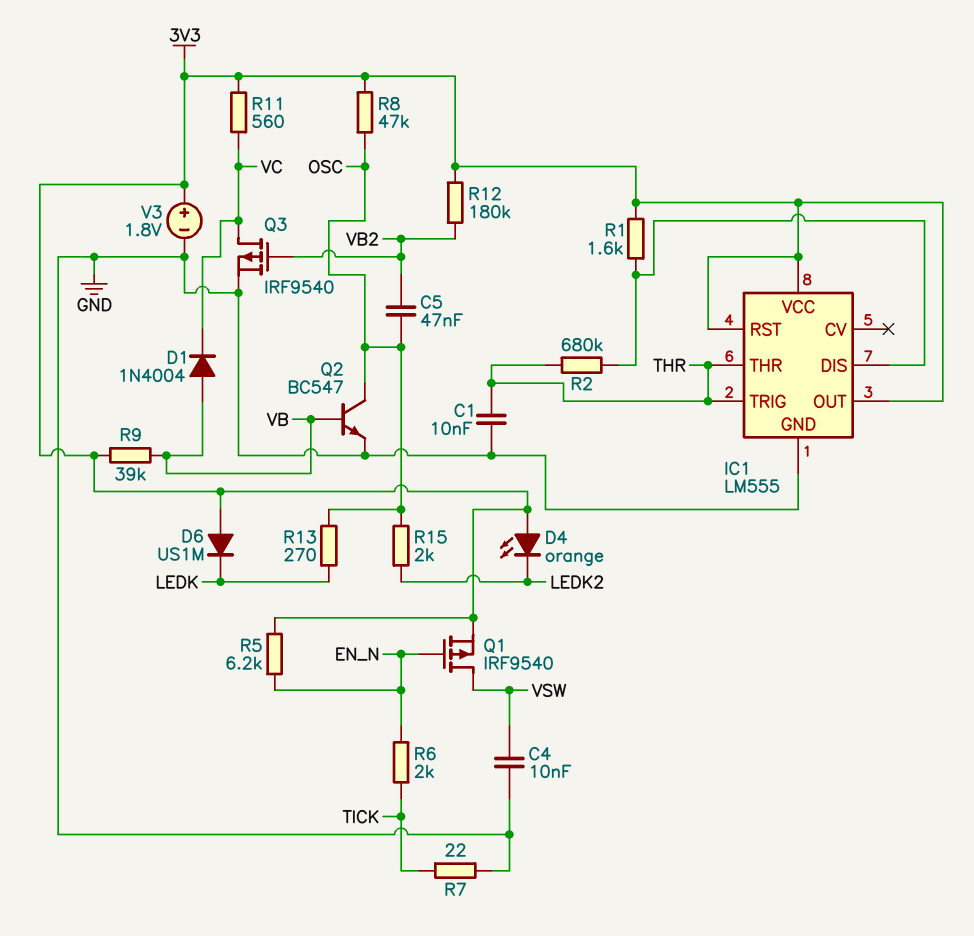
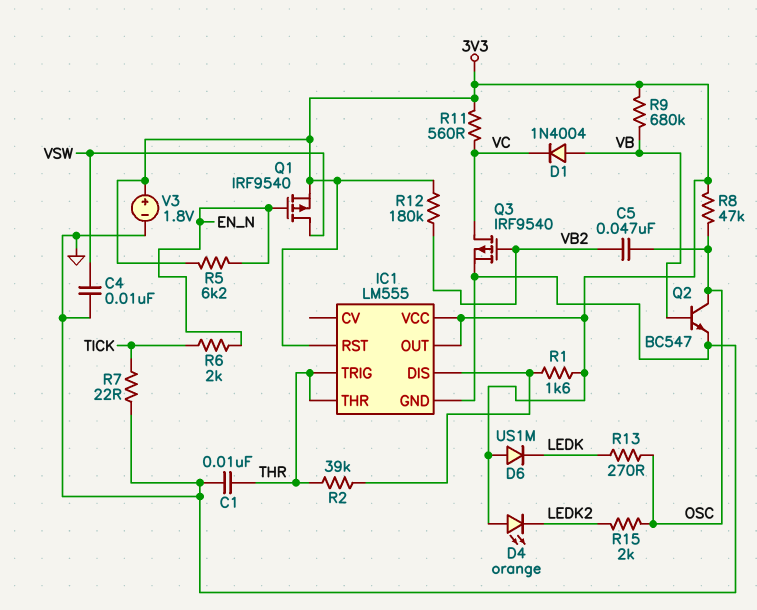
R2: 680k (IC1/DIS, THR) -> 39k (IC1/DIS, THR)
R9: 39k (3V3, VB) -> 680k (3V3, VB)

